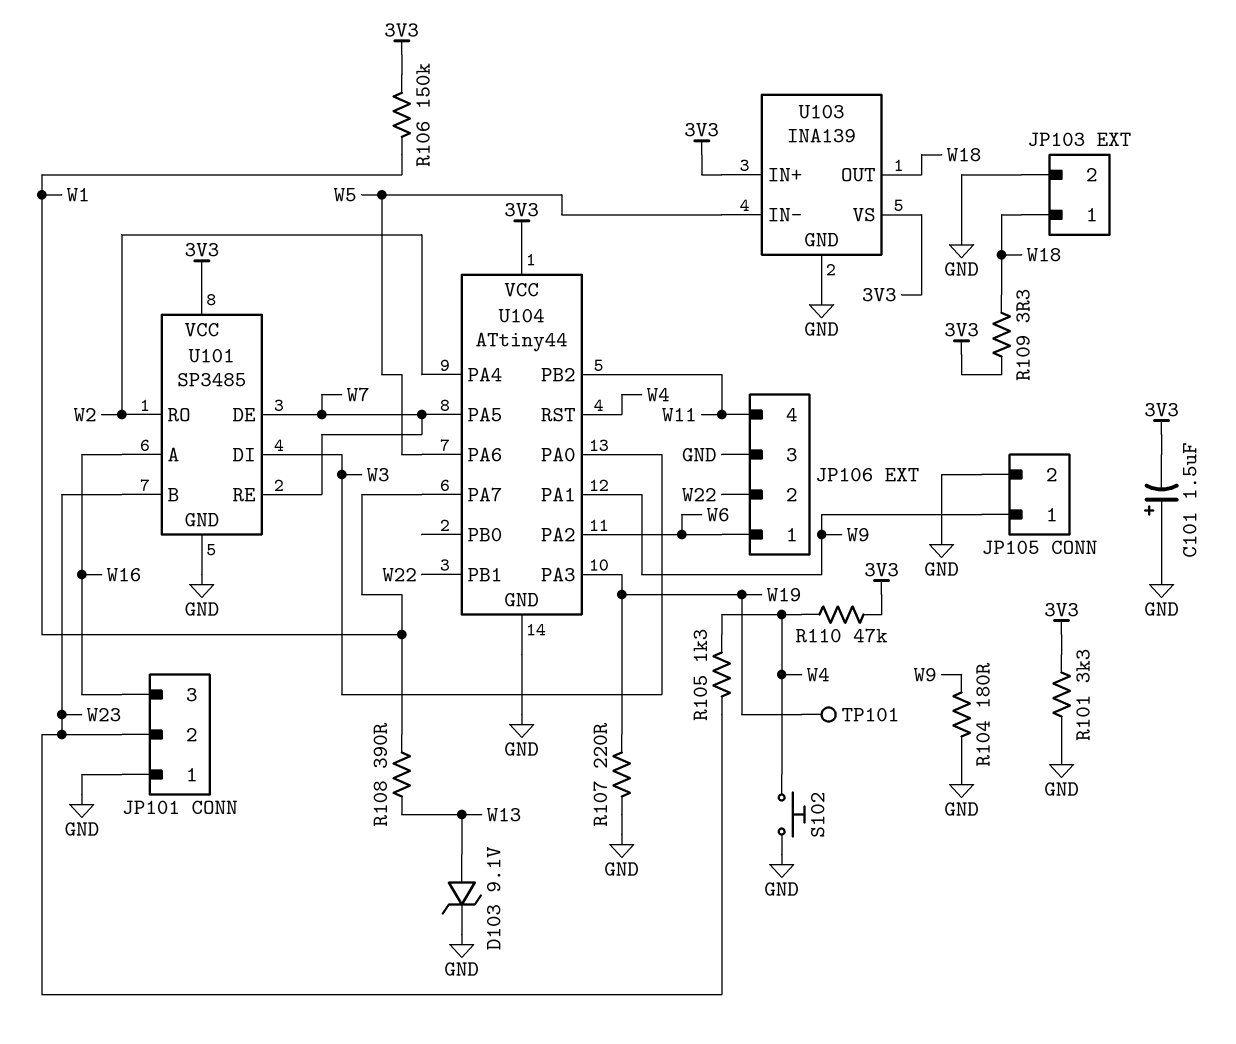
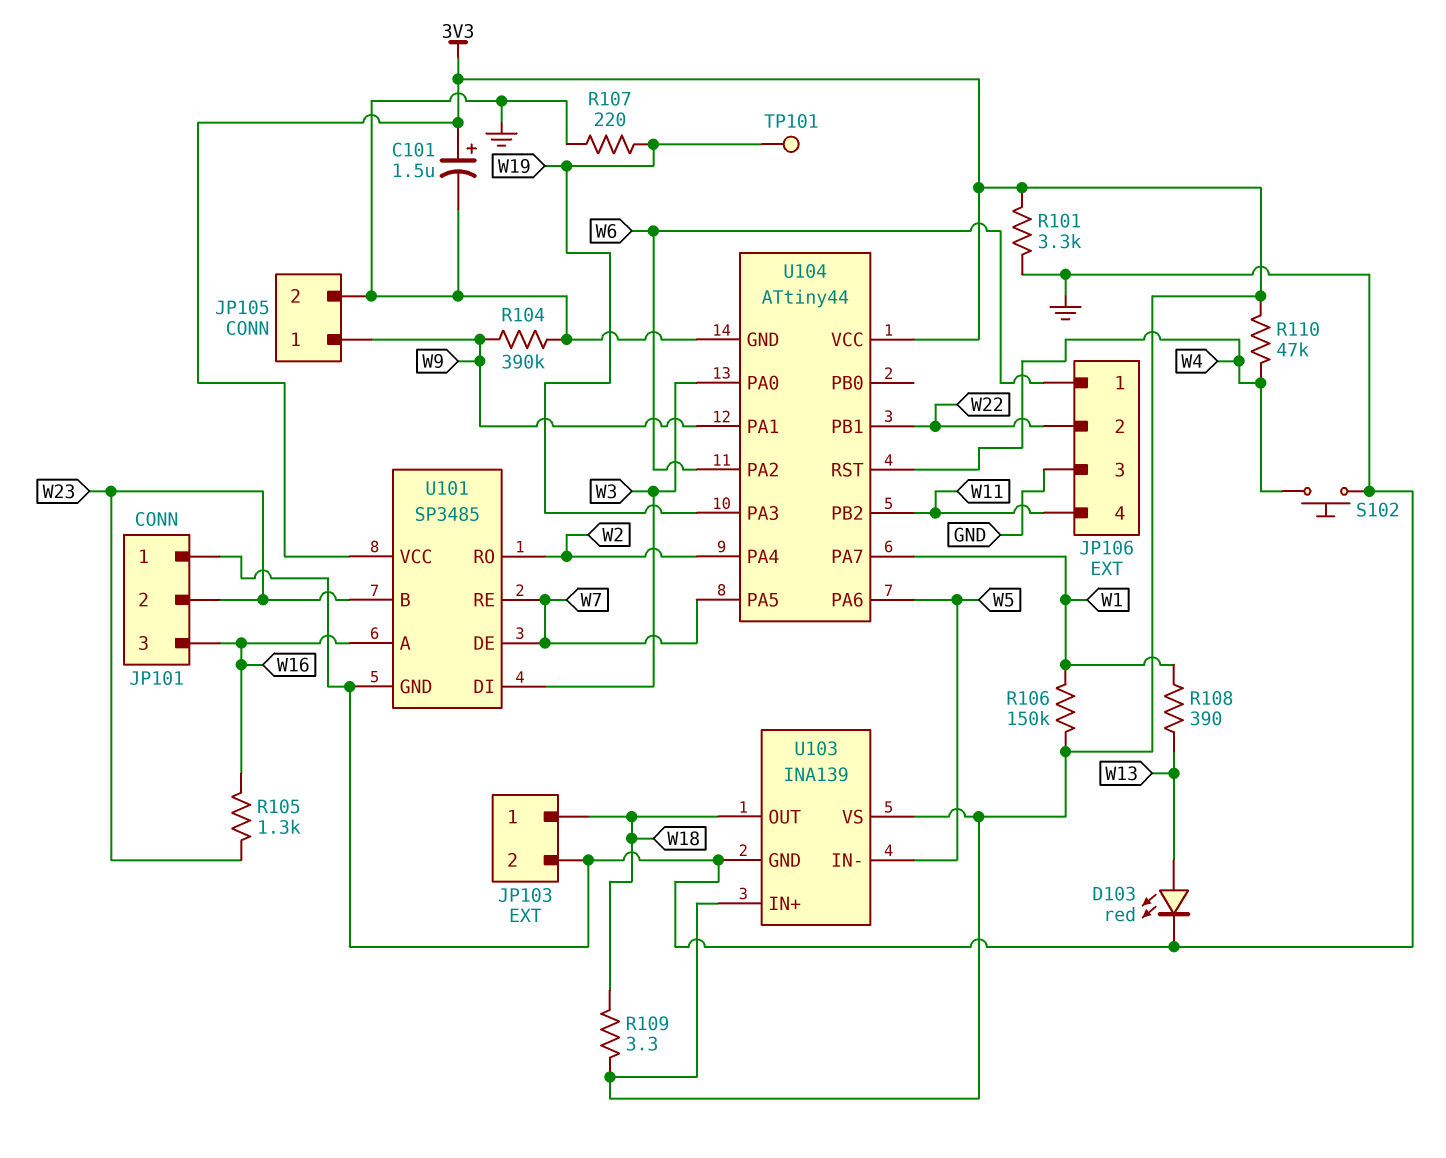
C101: 1.5uF (plus GND, minus 3V3) -> 1.5uF (plus 3V3, minus GND)
D103: zener 9.1V (A W13, K GND) -> LED red (A W13, K GND)
R104: 180 (GND, W9) -> 390k (GND, W9)
R105: 1.3k (W4, W23) -> 1.3k (W16, W23)

